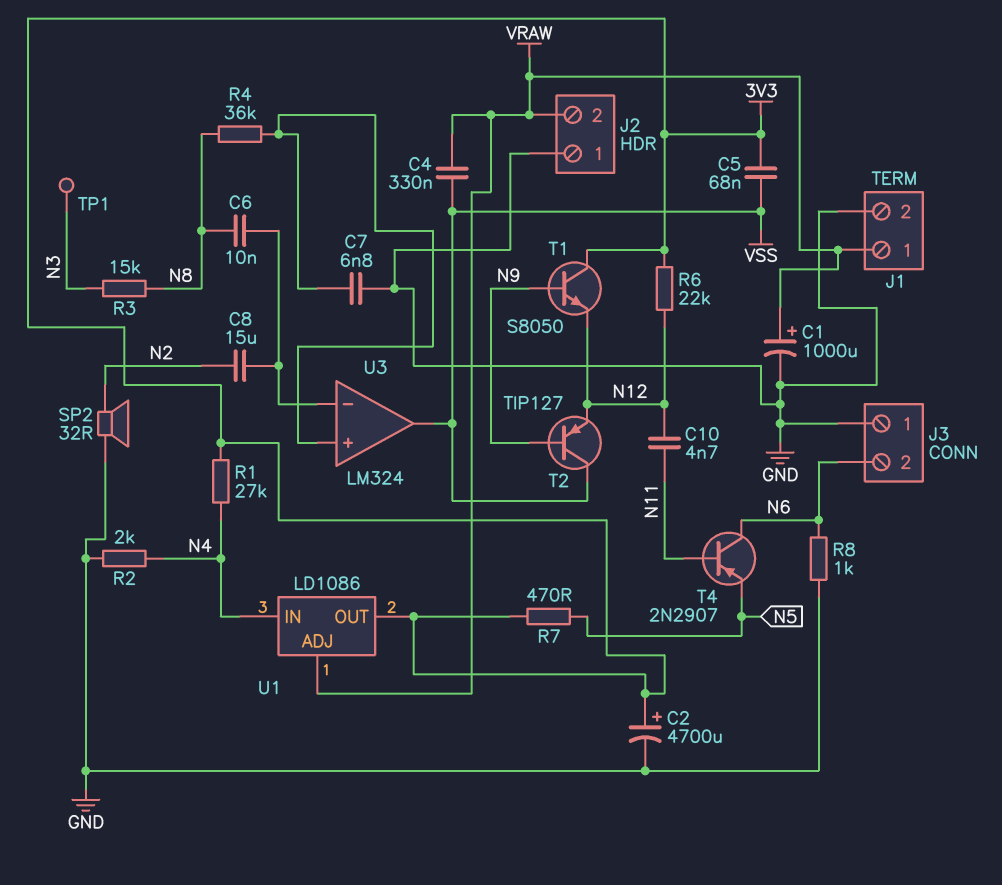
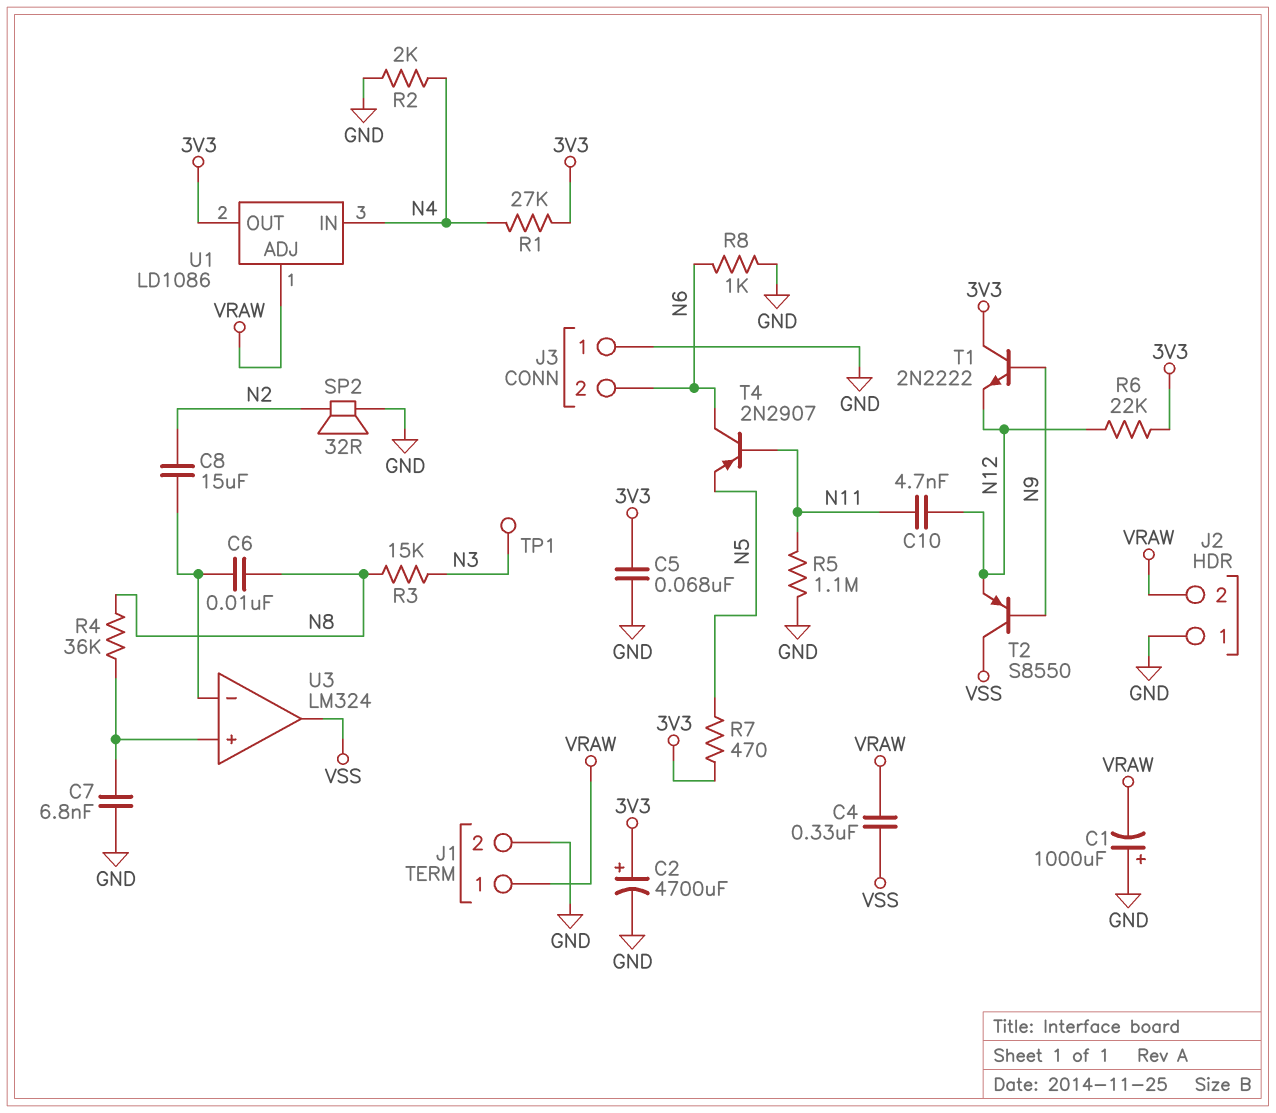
C1: 1000uF (plus VRAW, minus GND) -> 1000uF (plus GND, minus VRAW)
C5: 68nF (3V3, VSS) -> 68nF (3V3, GND)
R5: none -> 1.1M (GND, N11)
T1: NPN S8050 (B N9, C 3V3, E N12) -> NPN 2N2222 (B N9, C 3V3, E N12)
T2: PNP TIP127 (B N9, C VSS, E N12) -> PNP S8550 (B N9, C VSS, E N12)

